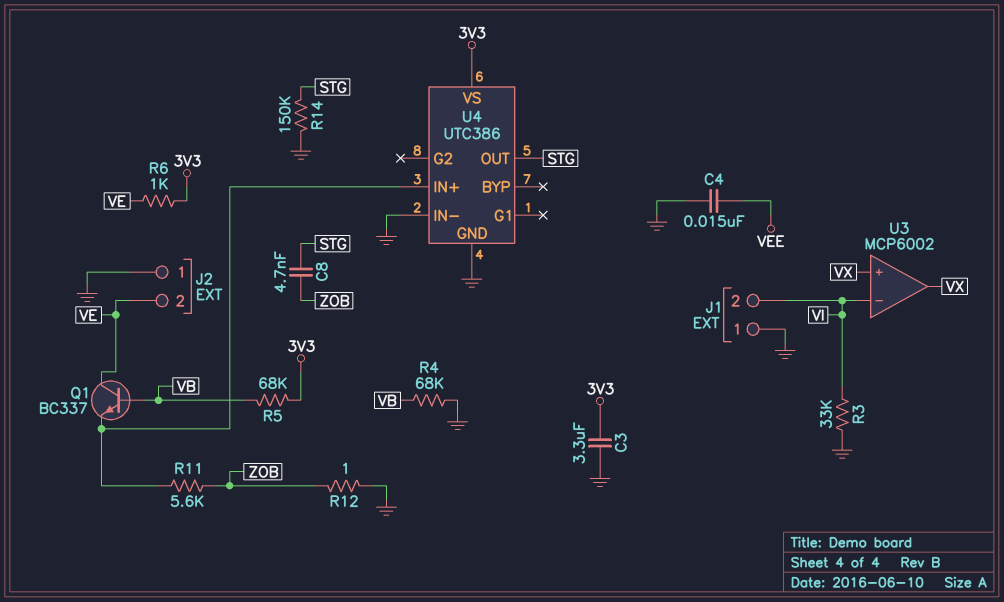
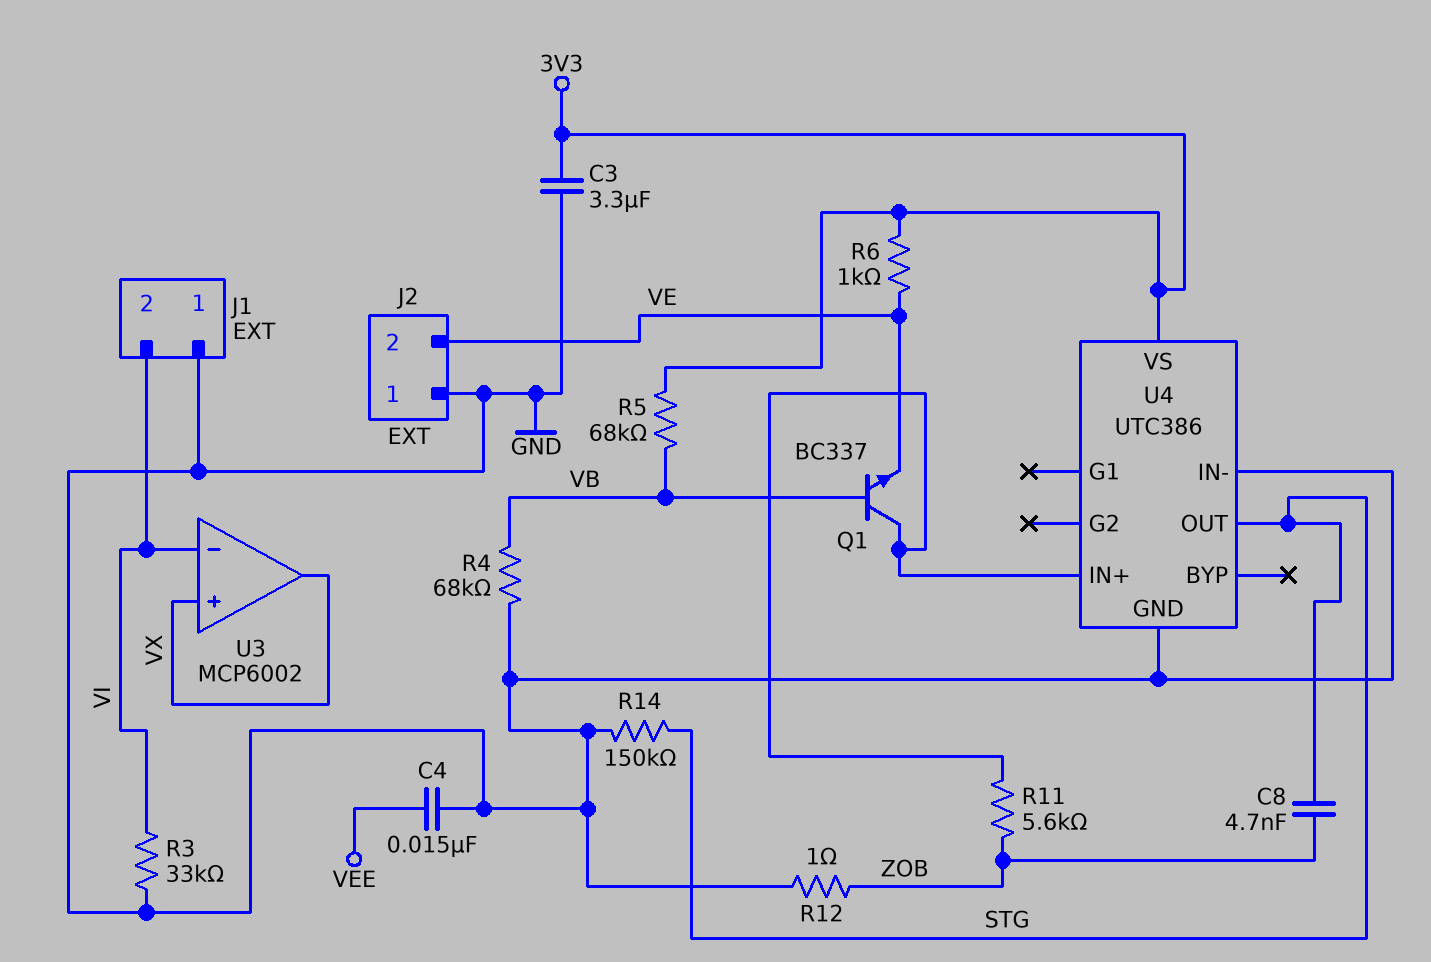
Q1: NPN BC337 (B VB, C VE, E U4/IN+) -> NPN BC337 (B VB, C U4/IN+, E VE)

